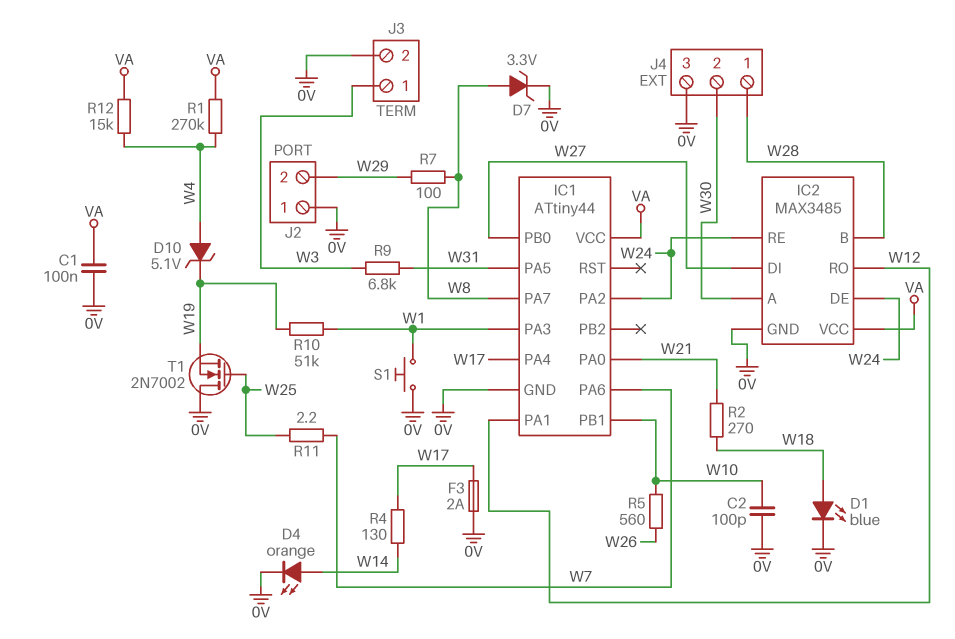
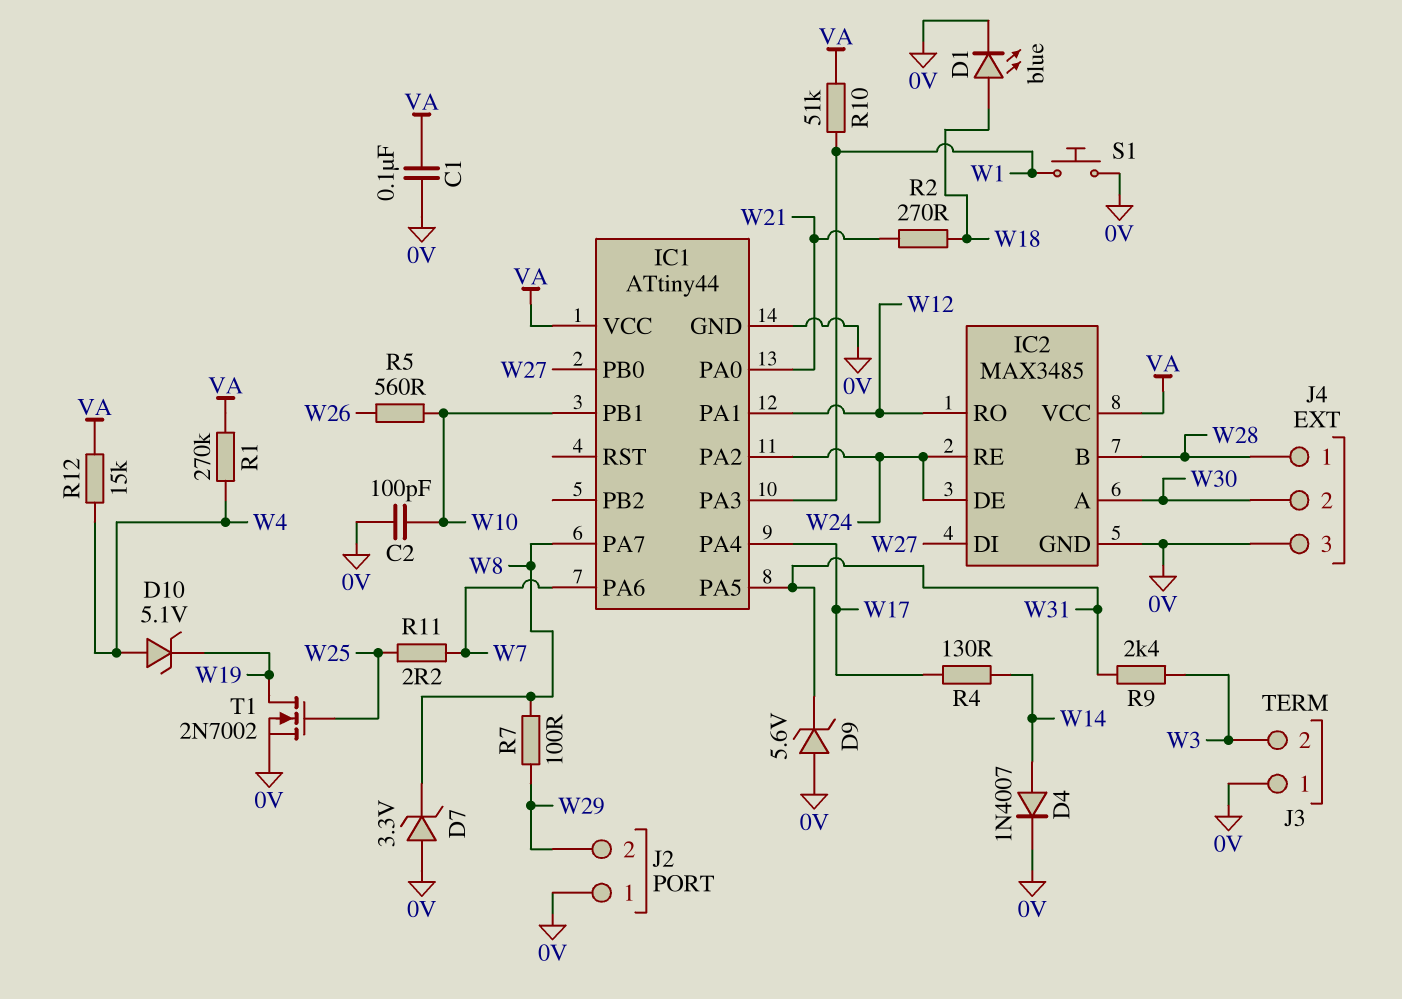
D4: LED orange (A W14, K 0V) -> diode 1N4007 (A W14, K 0V)
D7: zener 3.3V (A W8, K 0V) -> zener 3.3V (A 0V, K W8)
D9: none -> zener 5.6V (A 0V, K W31)
F3: 2A (0V, W17) -> none
J3 pin 1: W3 -> 0V
J3 pin 2: 0V -> W3
R9: 6.8k (W3, W31) -> 2.4k (W3, W31)
R10: 51k (W1, W19) -> 51k (VA, W1)
T1: NMOS 2N7002 (G W25, D 0V, S W19) -> NMOS 2N7002 (G W25, D W19, S 0V)

